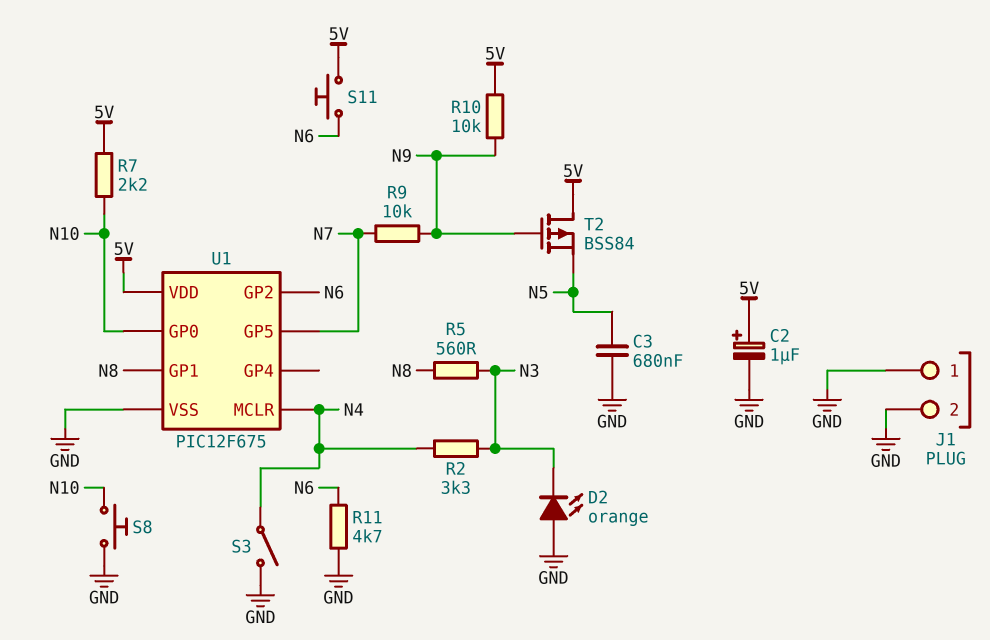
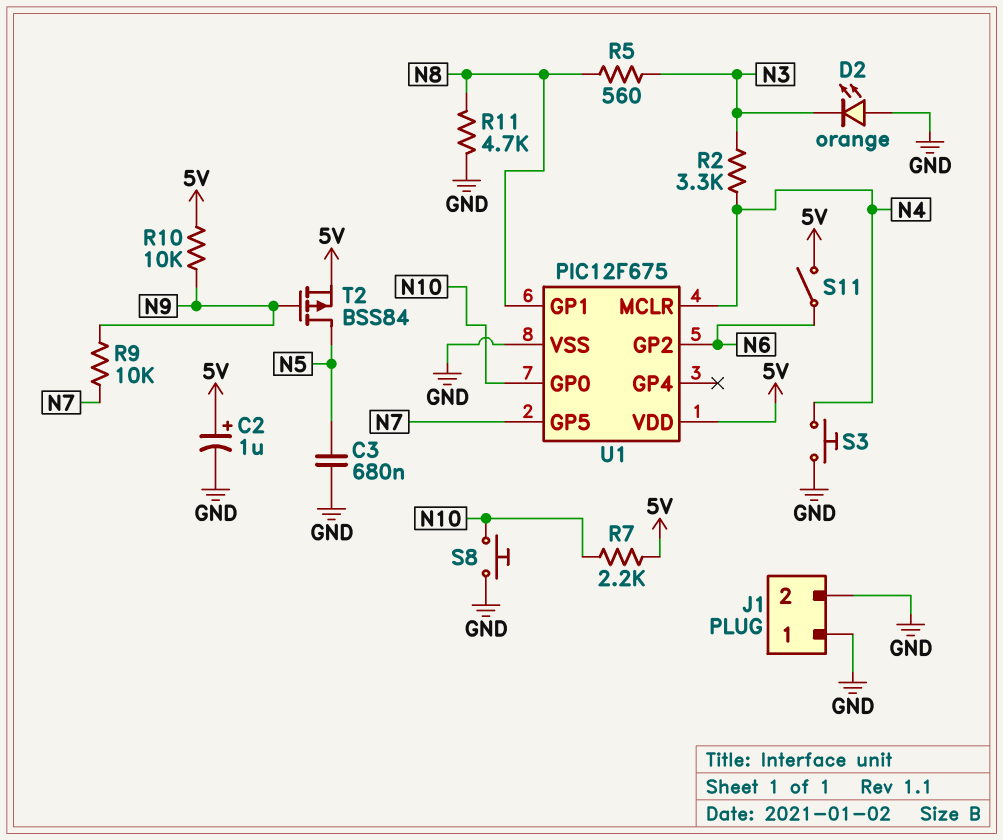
R11: 4.7k (GND, N6) -> 4.7k (GND, N8)
S3: switch (GND, N4) -> button (GND, N4)
S11: button (5V, N6) -> switch (5V, N6)
T2: PMOS BSS84 (G N9, D 5V, S N5) -> PMOS BSS84 (G N9, D N5, S 5V)

